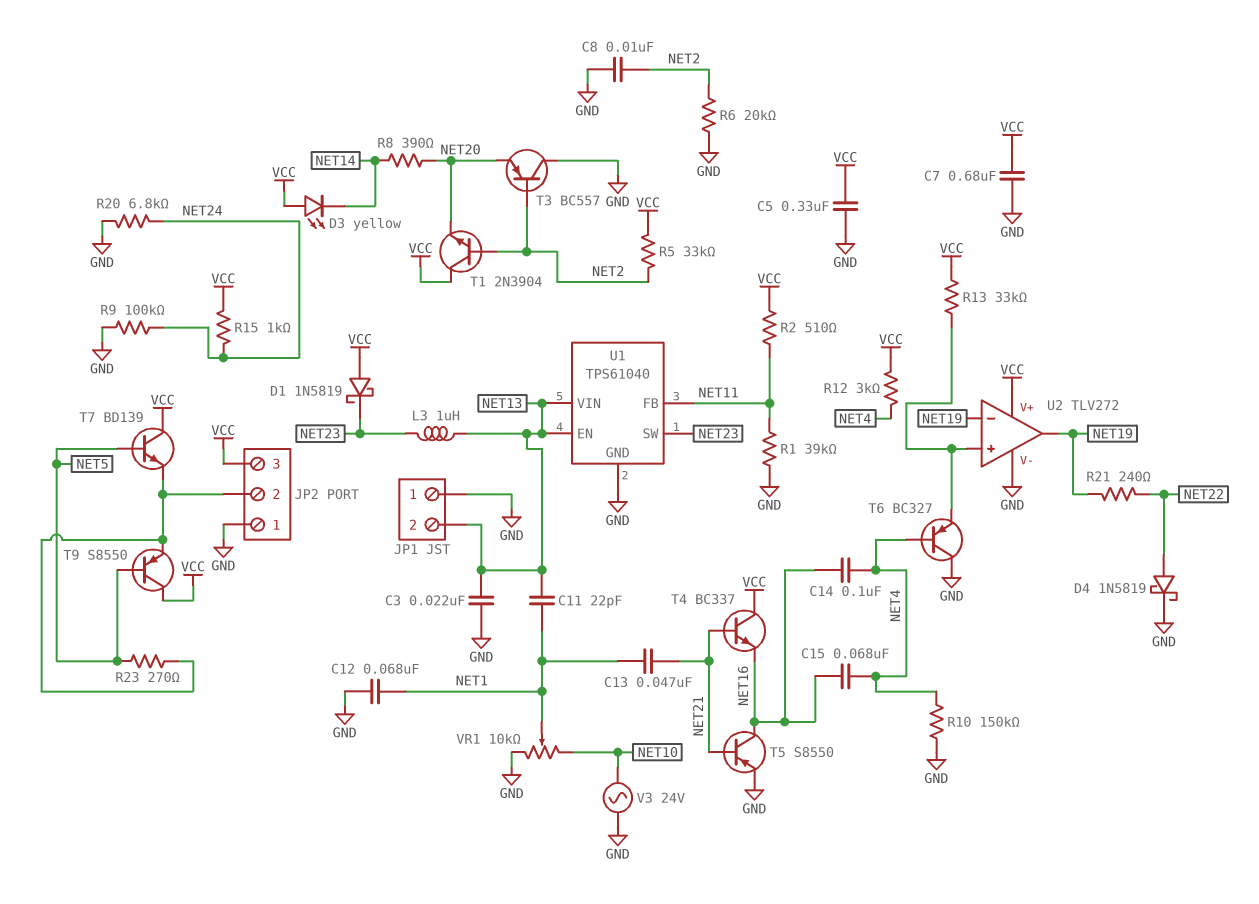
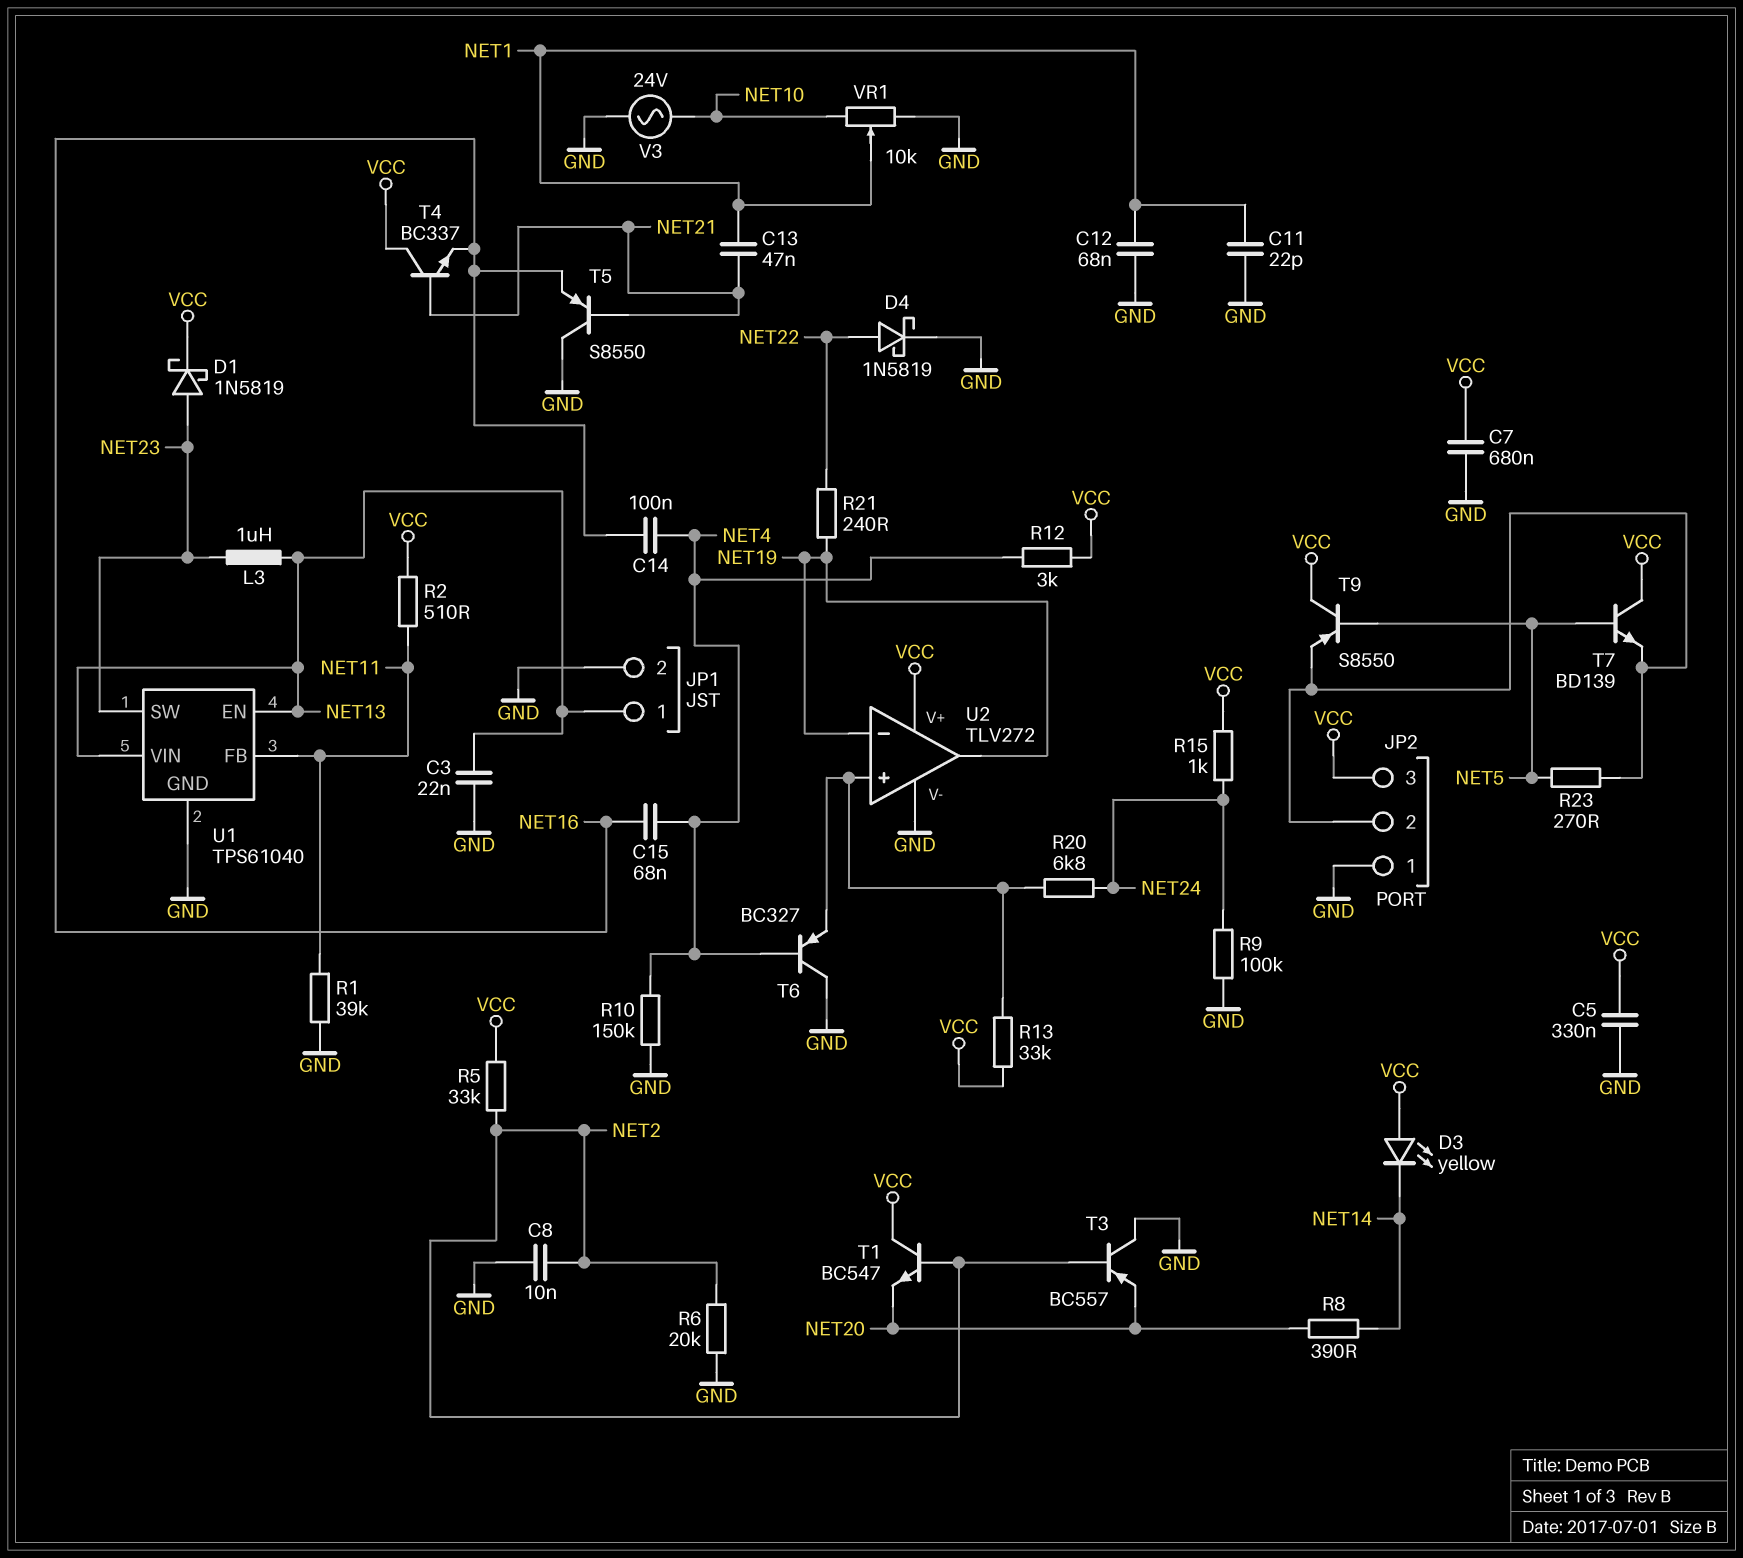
C11: 22pF (NET1, NET13) -> 22pF (GND, NET1)
D1: schottky 1N5819 (A VCC, K NET23) -> schottky 1N5819 (A NET23, K VCC)
JP1 pin 1: GND -> NET13
JP1 pin 2: NET13 -> GND
R20: 6.8k (GND, NET24) -> 6.8k (NET24, U2/in+)
T1: NPN 2N3904 (B NET2, C VCC, E NET20) -> NPN BC547 (B NET2, C VCC, E NET20)
T5: PNP S8550 (B NET21, C NET16, E GND) -> PNP S8550 (B NET21, C GND, E NET16)

